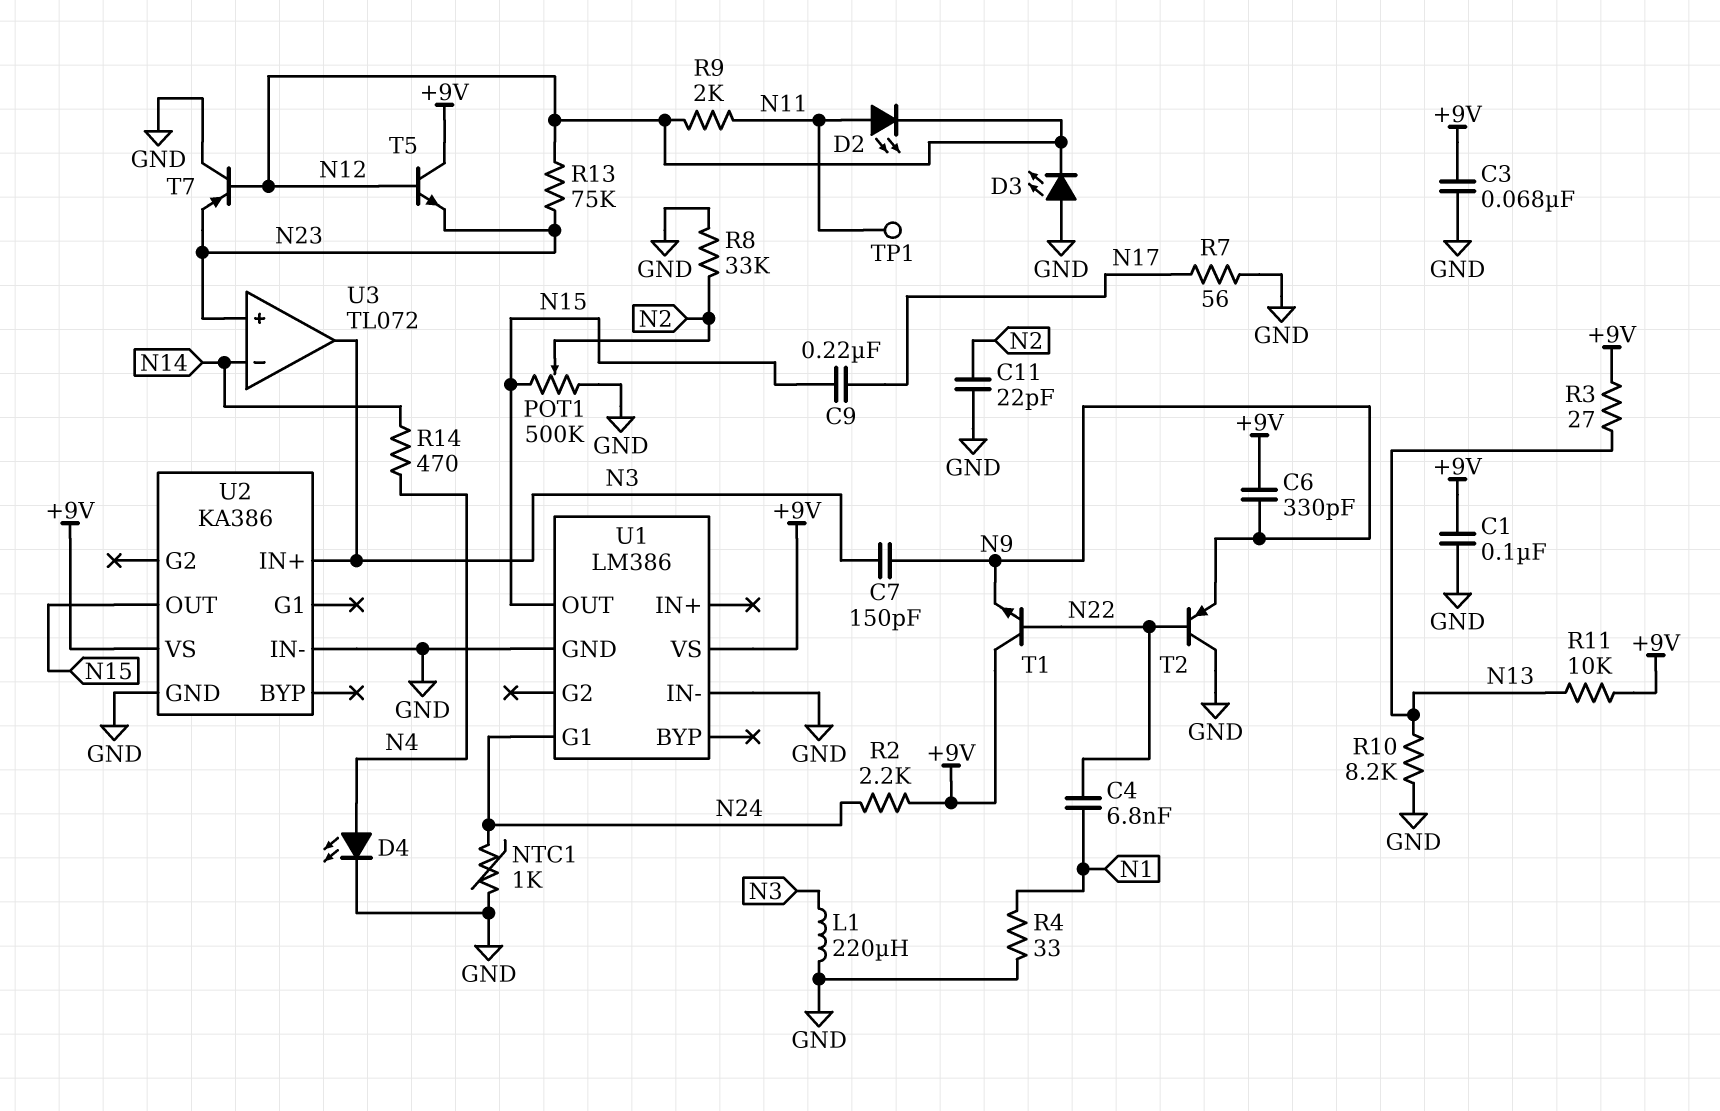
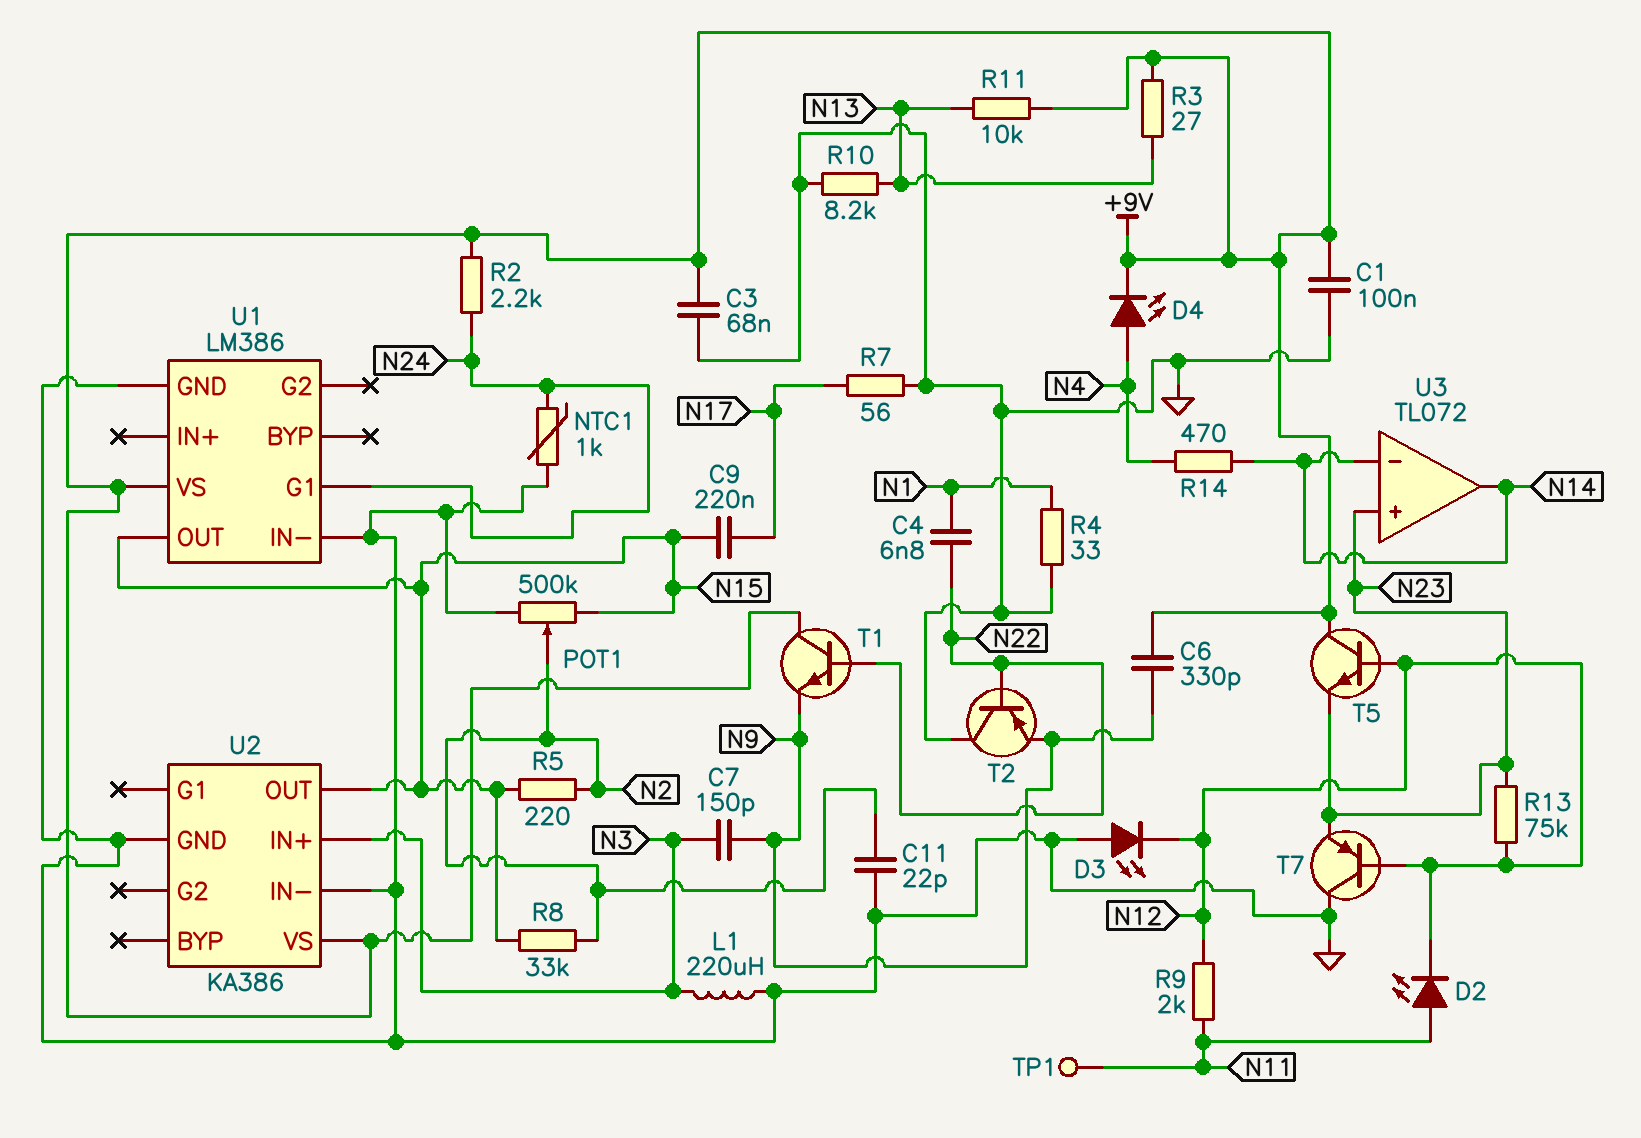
D4: LED (A N4, K GND) -> LED (A N4, K +9V)
R5: none -> 220 (N2, N15)
R8: 33k (GND, N2) -> 33k (N2, N15)
U3 pin out: N3 -> N14

